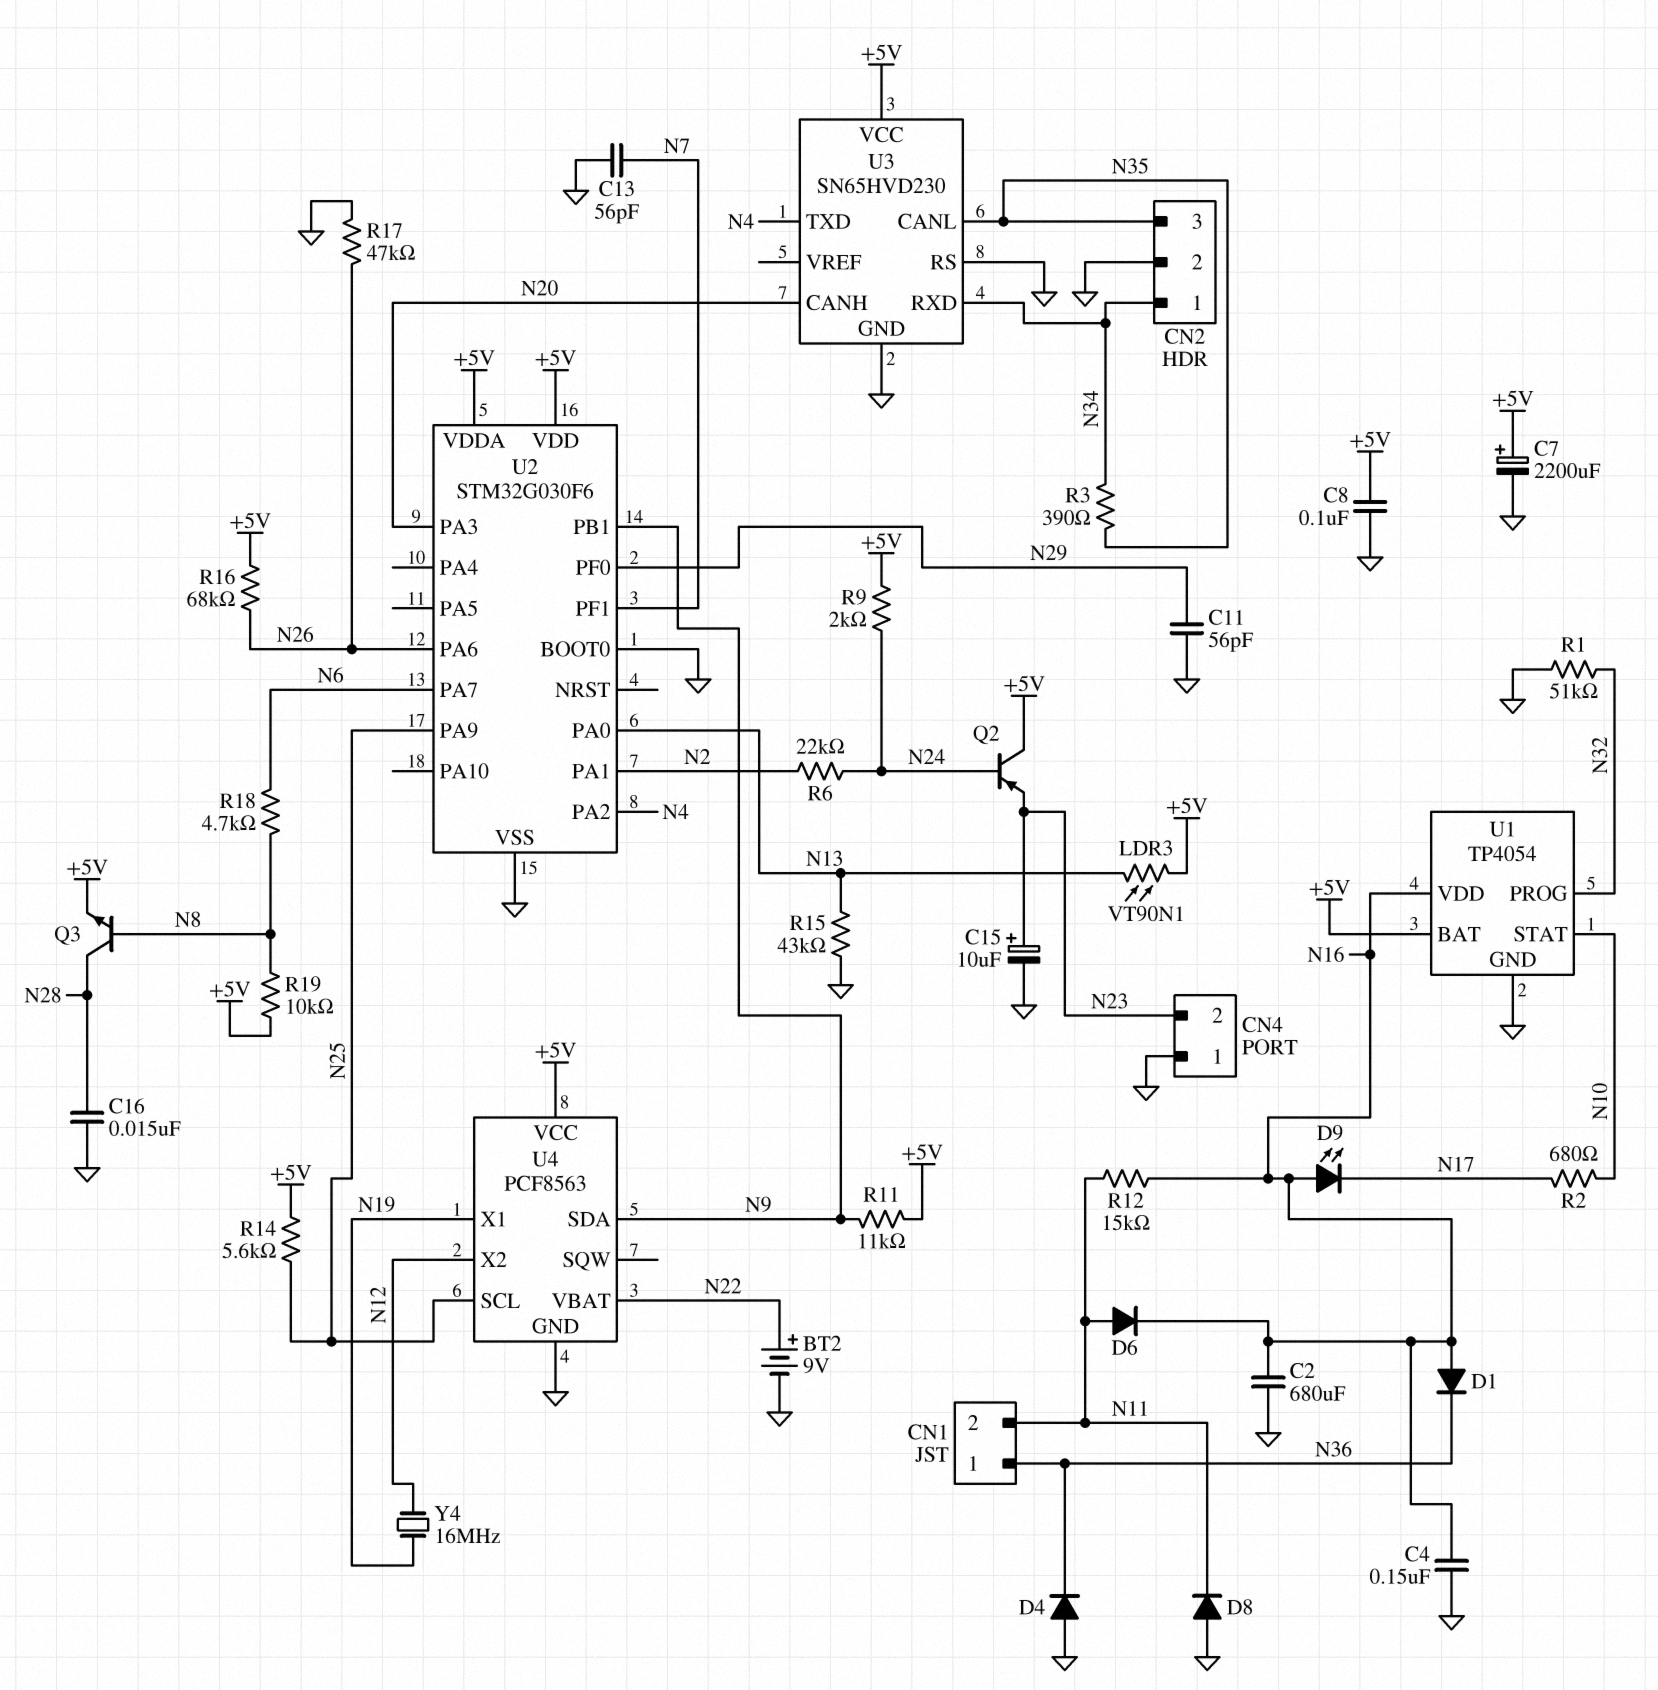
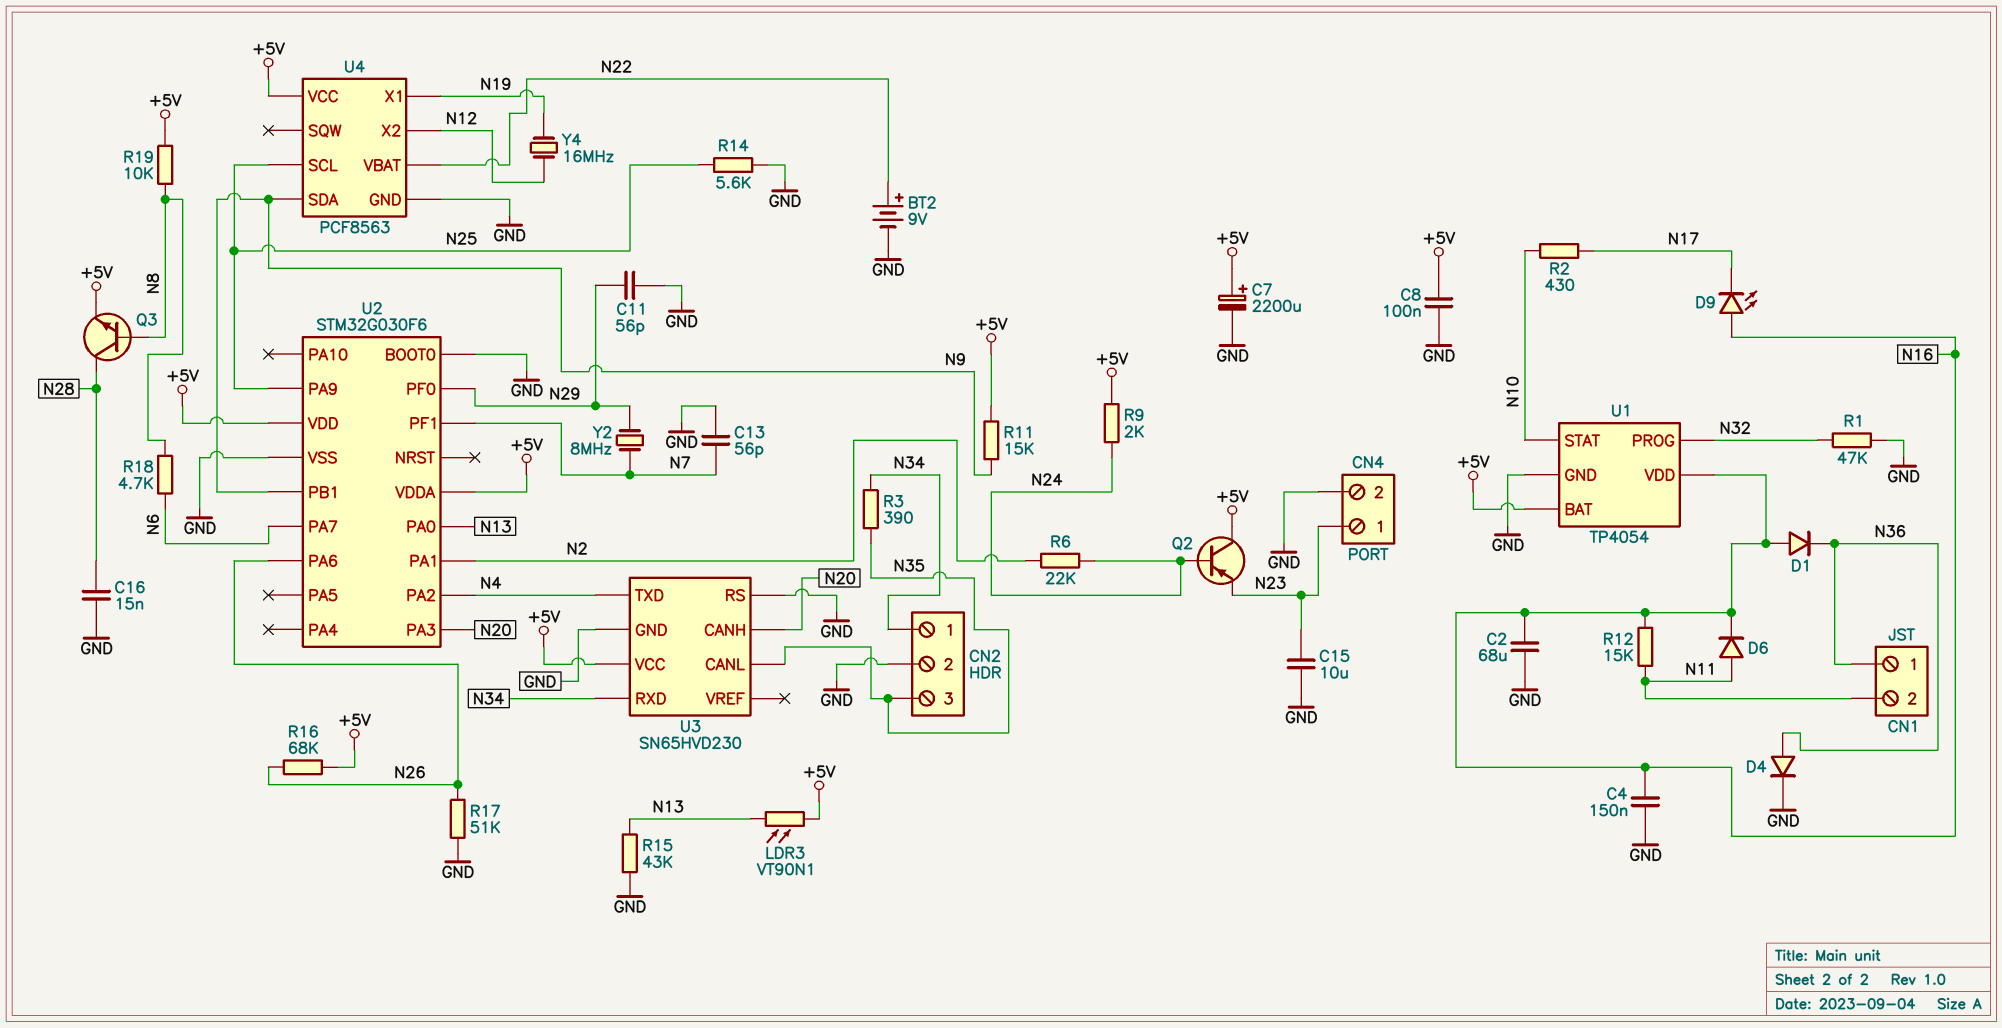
C2: 680uF (GND, N16) -> 68uF (GND, N16)
C15: 10uF (plus N23, minus GND) -> 10uF (GND, N23)
CN4 pin 1: GND -> N23
CN4 pin 2: N23 -> GND
D4: diode (A GND, K N36) -> diode (A N36, K GND)
D8: diode (A GND, K N11) -> none
R1: 51k (GND, N32) -> 47k (GND, N32)
R2: 680 (N10, N17) -> 430 (N10, N17)
R11: 11k (+5V, N9) -> 15k (+5V, N9)
R14: 5.6k (+5V, N25) -> 5.6k (GND, N25)
R17: 47k (GND, N26) -> 51k (GND, N26)
Y2: none -> 8MHz (N7, N29)

